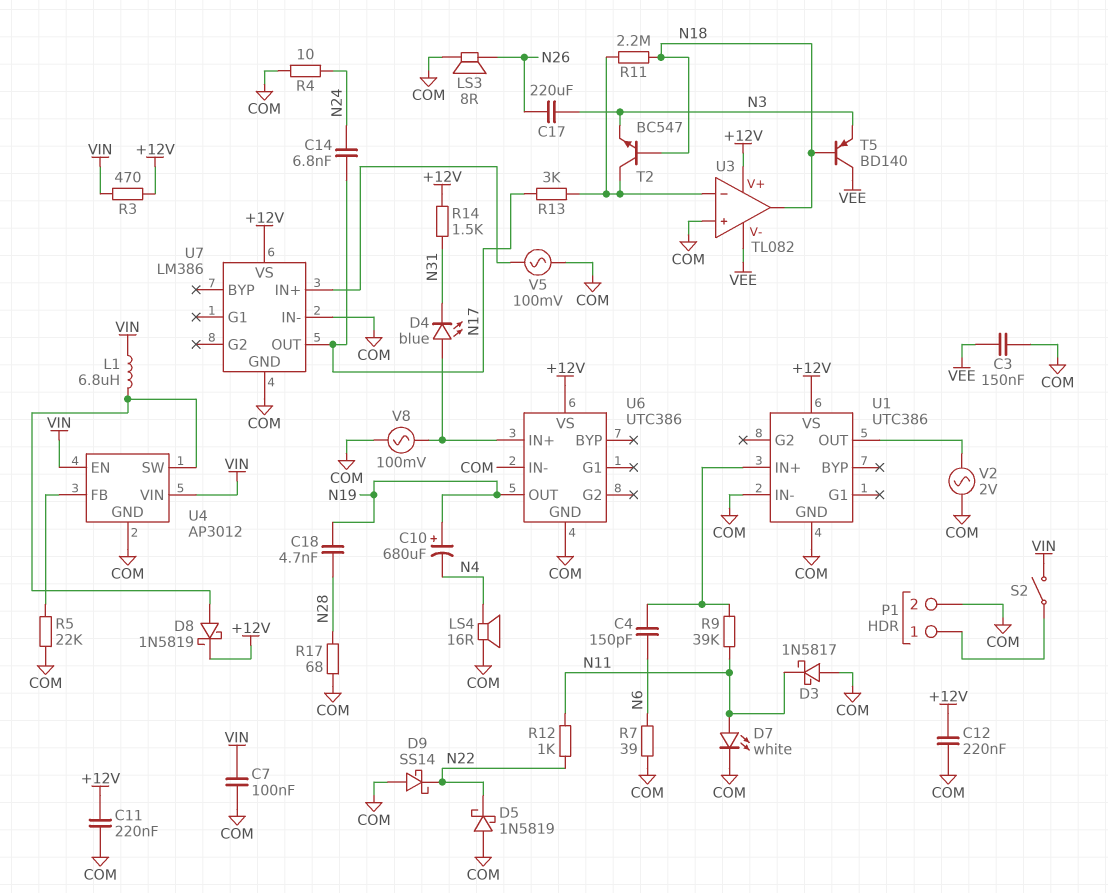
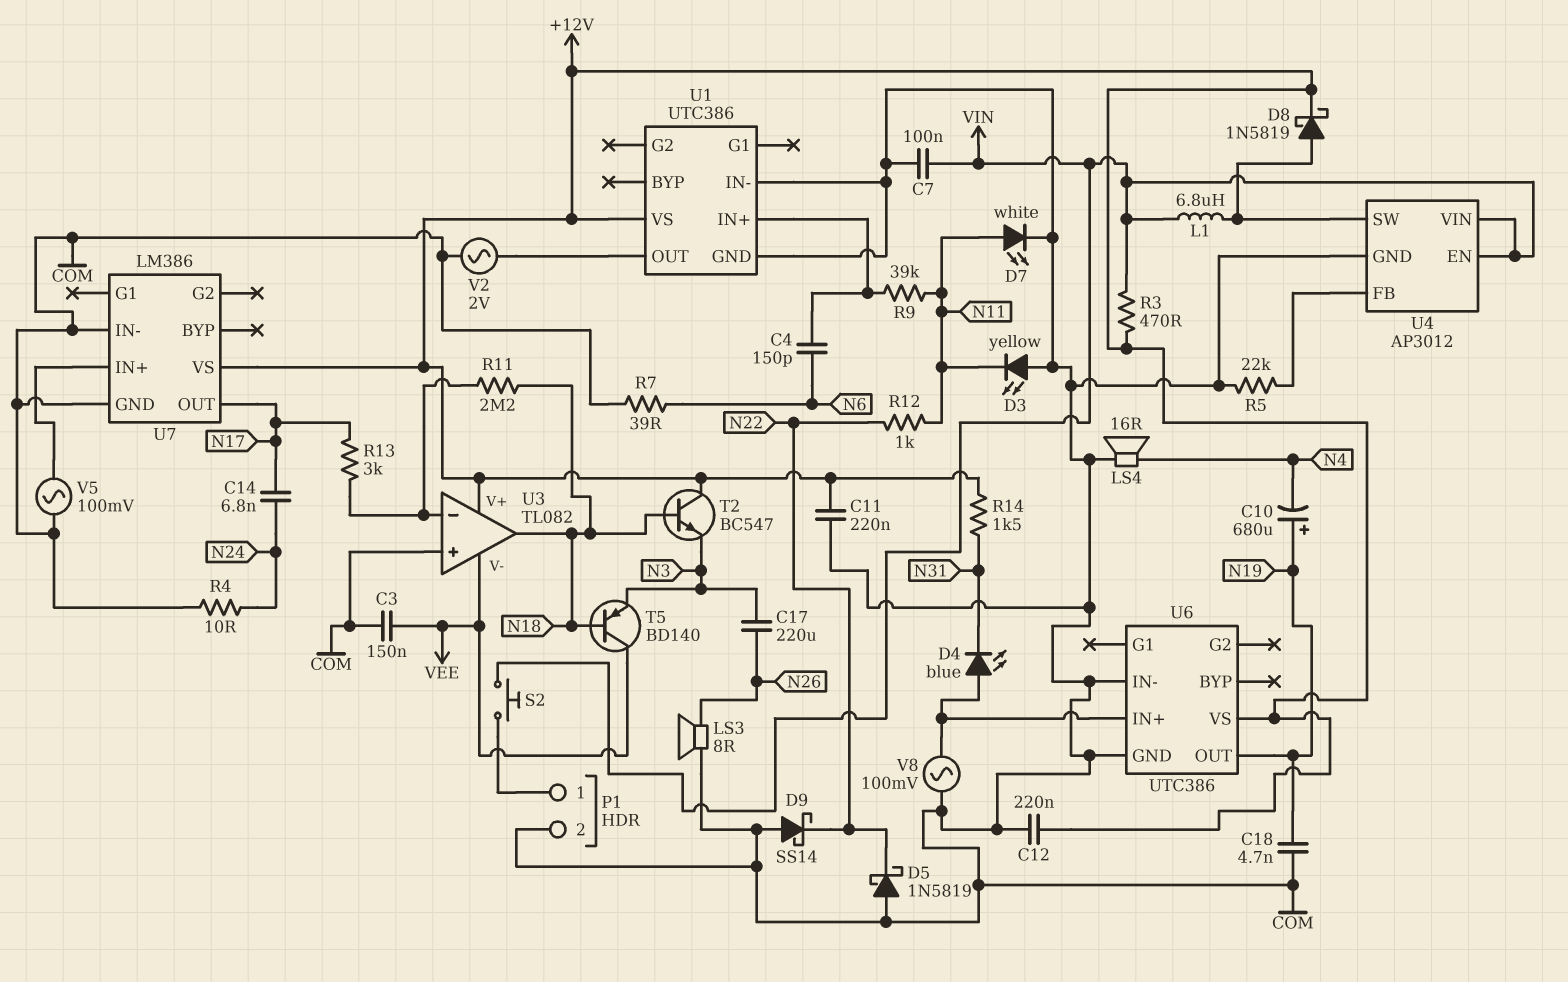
C18: 4.7nF (N19, N28) -> 4.7nF (COM, N19)
D3: schottky 1N5817 (A COM, K N11) -> LED yellow (A COM, K N11)
R17: 68 (COM, N28) -> none
S2: switch (P1/1, VIN) -> button (P1/1, VIN)
T2: NPN BC547 (B N18, C U3/in-, E N3) -> NPN BC547 (B N18, C +12V, E N3)

